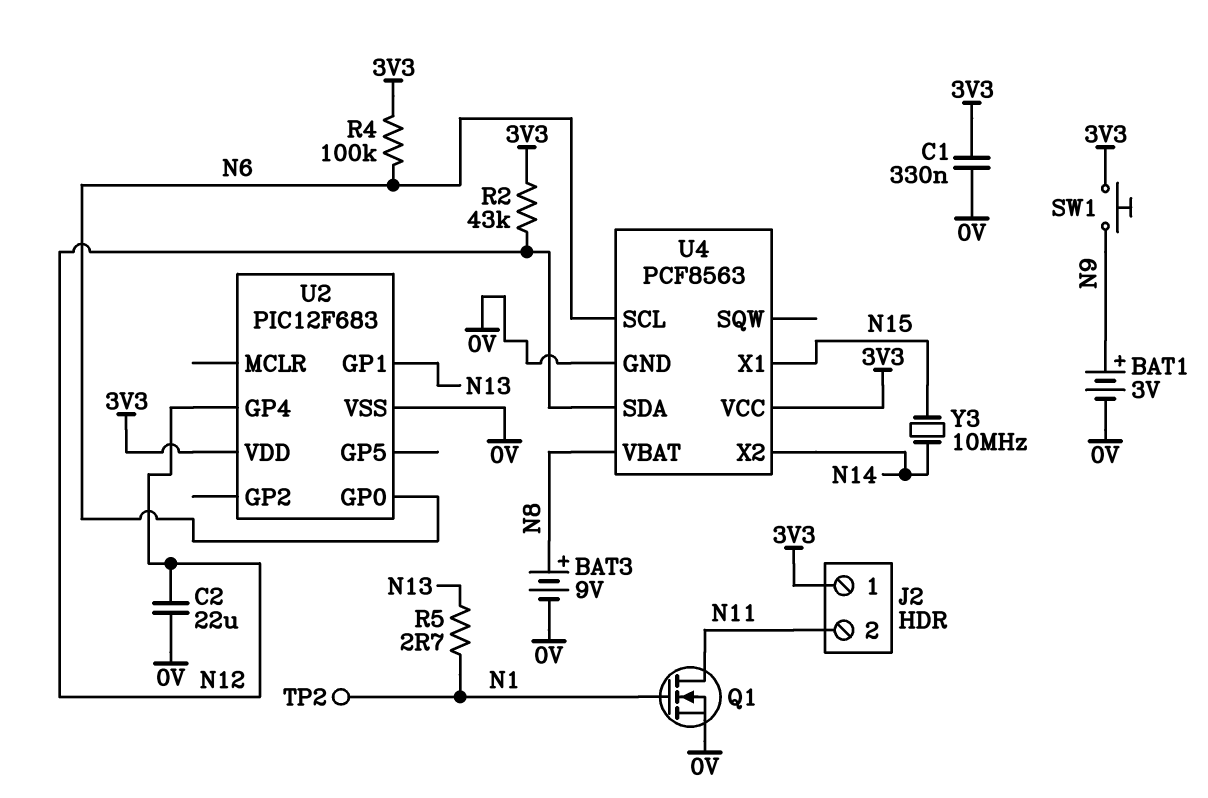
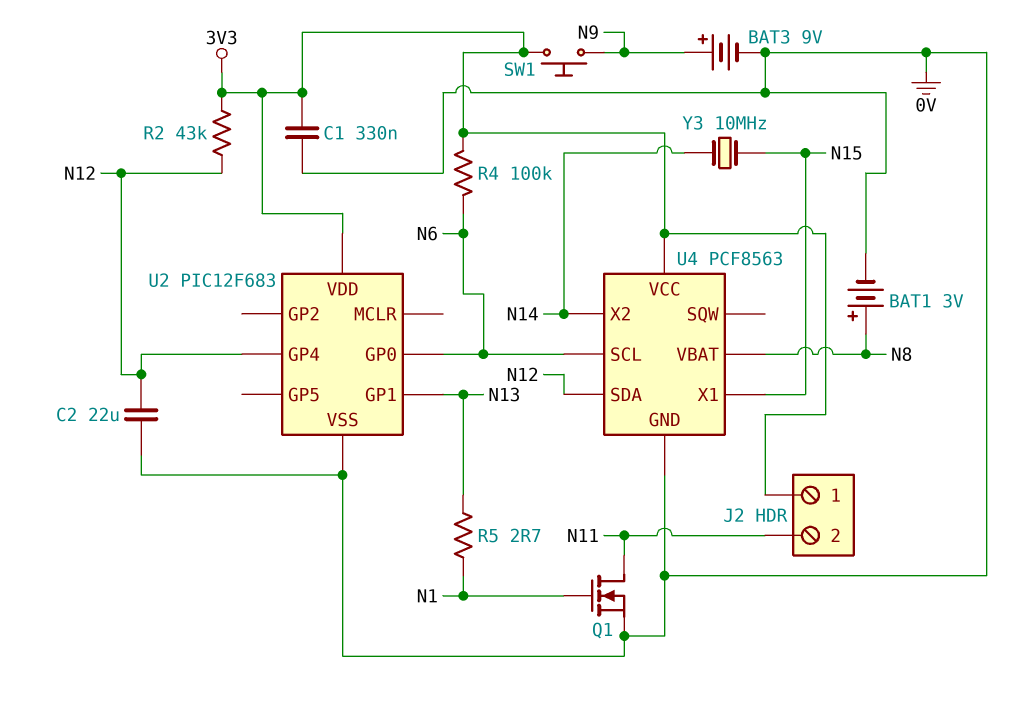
BAT1: 3V (plus N9, minus 0V) -> 3V (plus N8, minus 0V)
BAT3: 9V (plus N8, minus 0V) -> 9V (plus N9, minus 0V)
TP2: test point (N1) -> none

